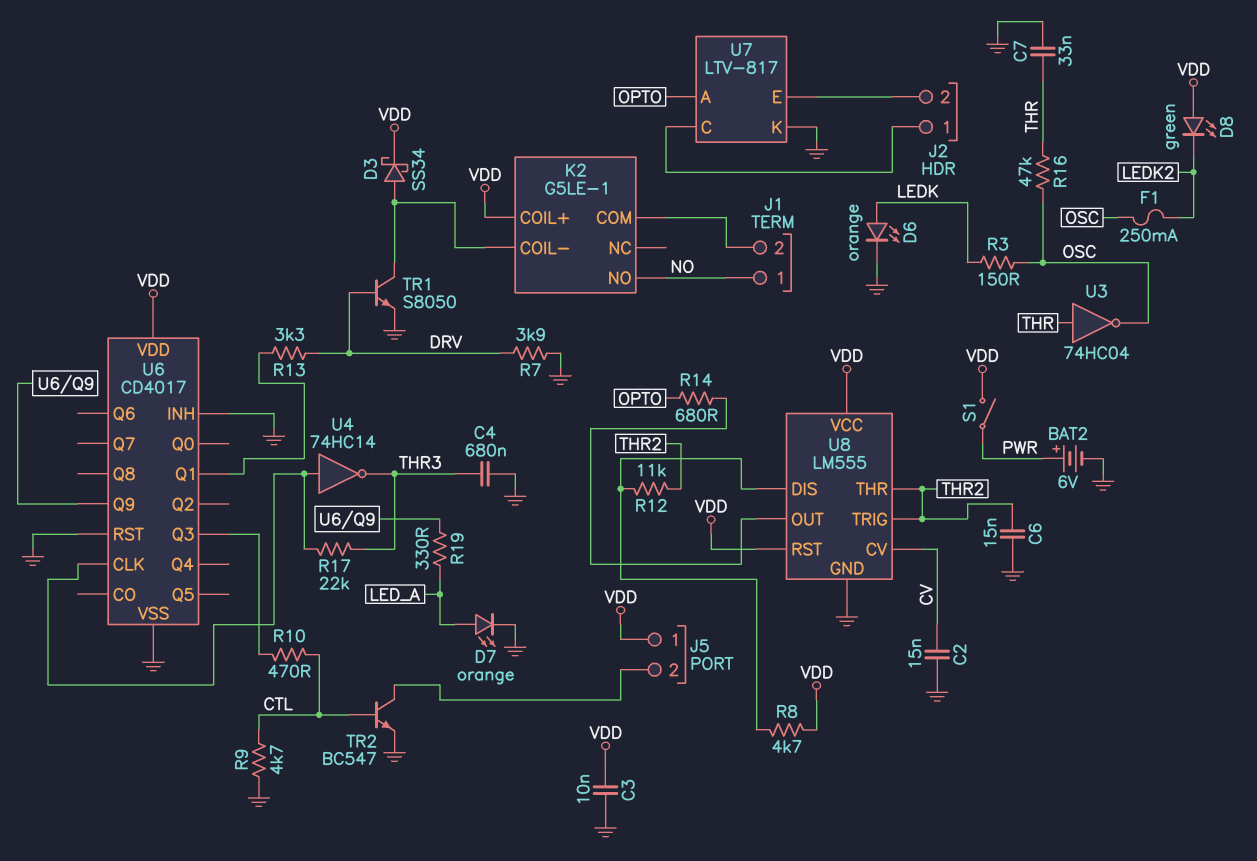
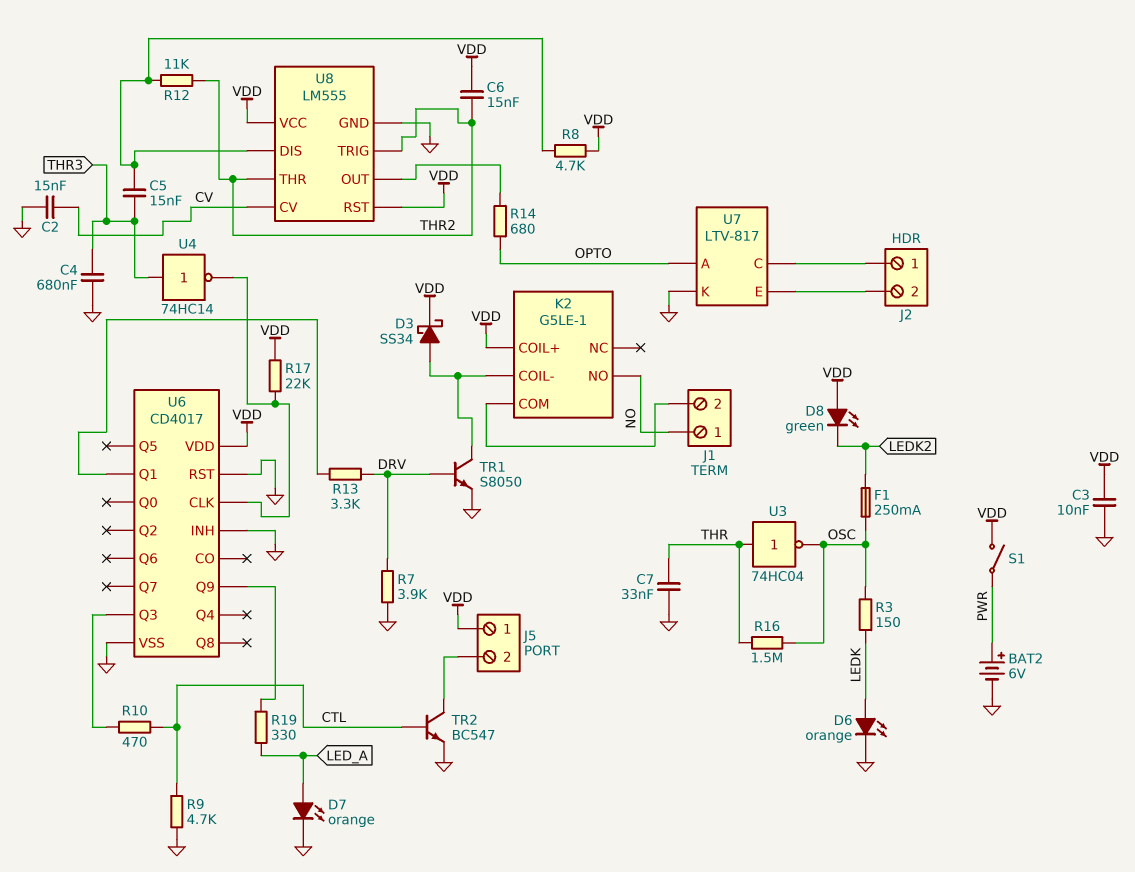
C5: none -> 15nF (THR3, U8/DIS)
C6: 15nF (GND, THR2) -> 15nF (THR2, VDD)
R16: 47k (OSC, THR) -> 1.5M (OSC, THR)
R17: 22k (THR3, U6/CLK) -> 22k (U6/CLK, VDD)
U4: NOT 74HC14 (in U6/CLK, out THR3) -> NOT 74HC14 (in THR3, out U6/CLK)

